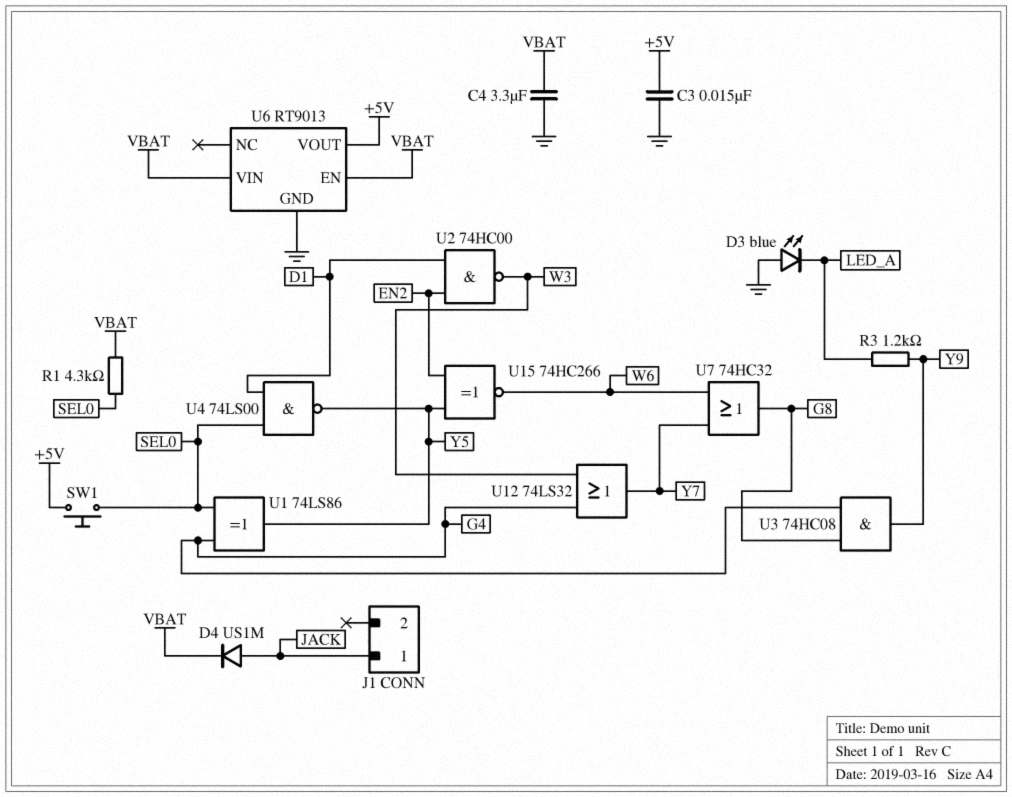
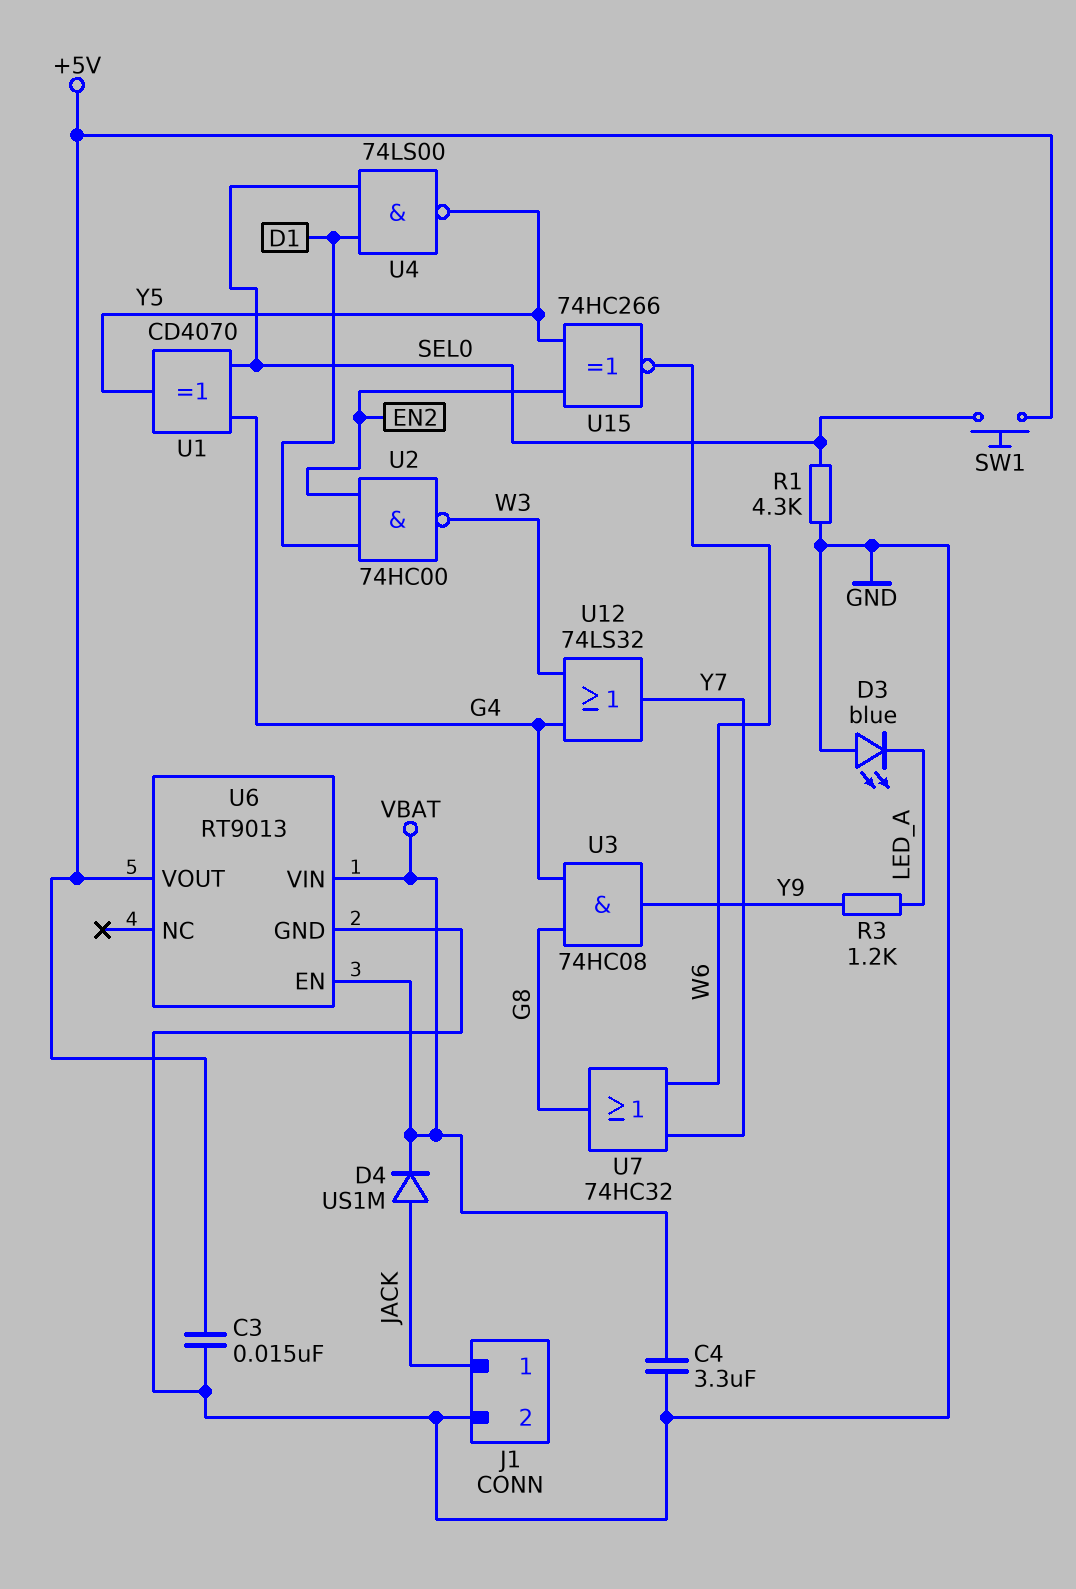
J1 pin 2: none -> GND
R1: 4.3k (SEL0, VBAT) -> 4.3k (GND, SEL0)
U1: XOR 74LS86 (in G4, in SEL0, out Y5) -> XOR CD4070 (in G4, in SEL0, out Y5)

